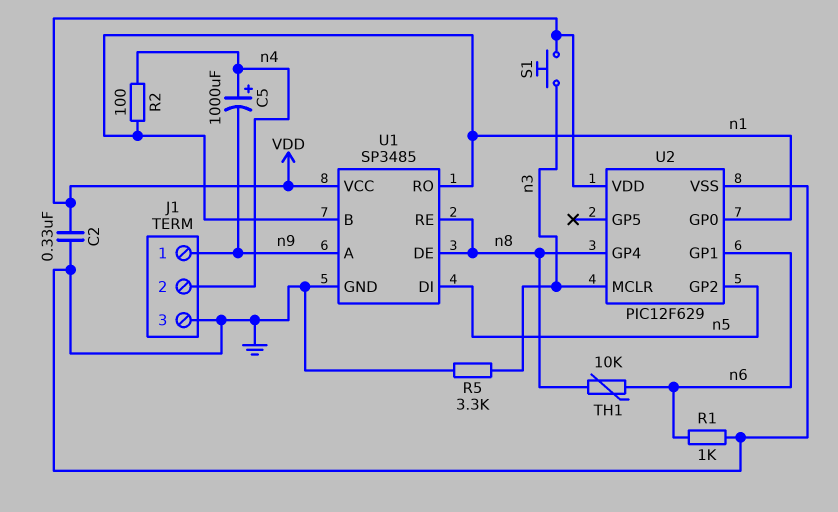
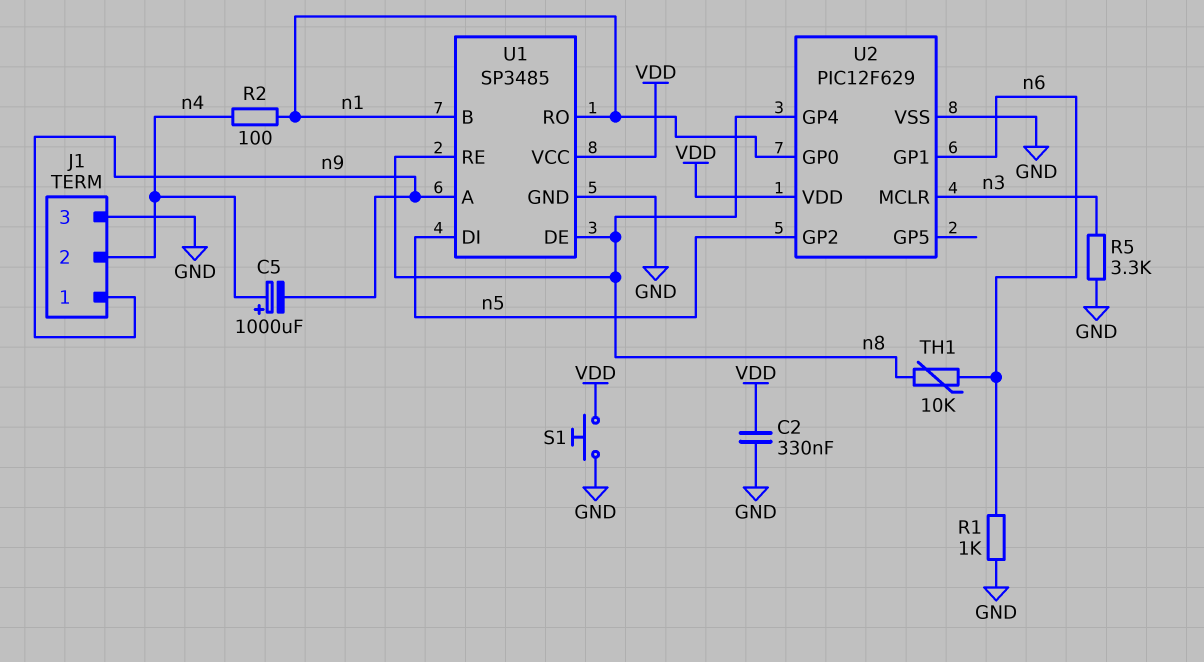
S1: button (VDD, n3) -> button (GND, VDD)

